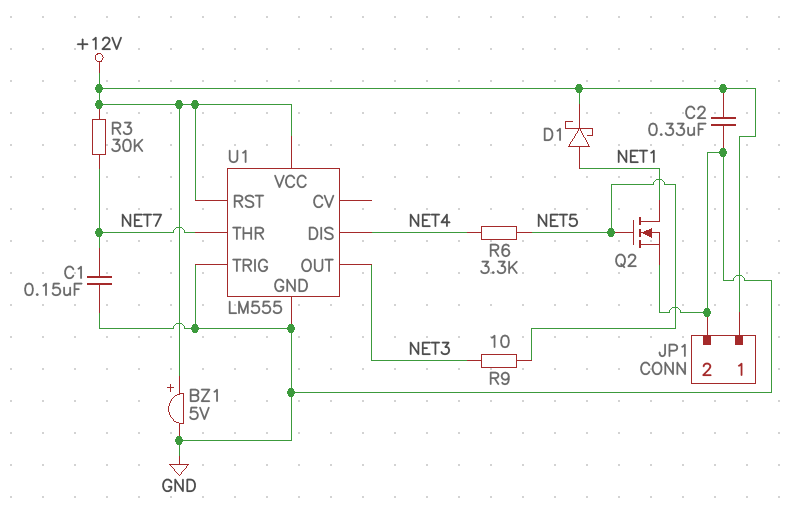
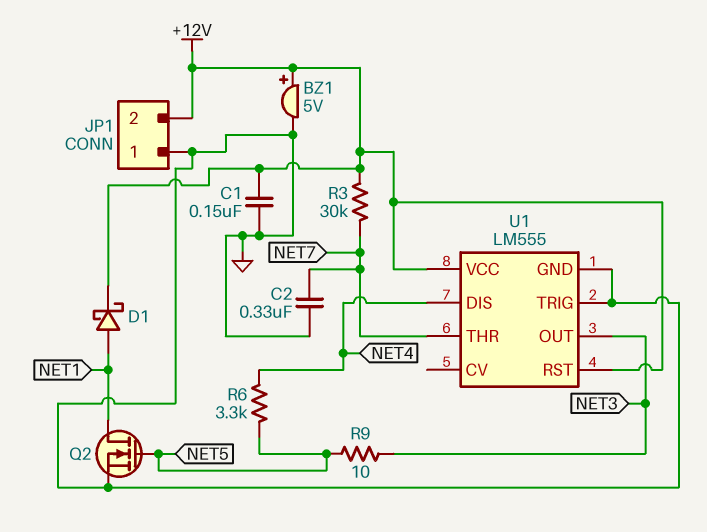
C1: 150nF (GND, NET7) -> 150nF (+12V, GND)
C2: 330nF (+12V, GND) -> 330nF (GND, NET7)
JP1 pin 1: +12V -> GND
JP1 pin 2: GND -> +12V

